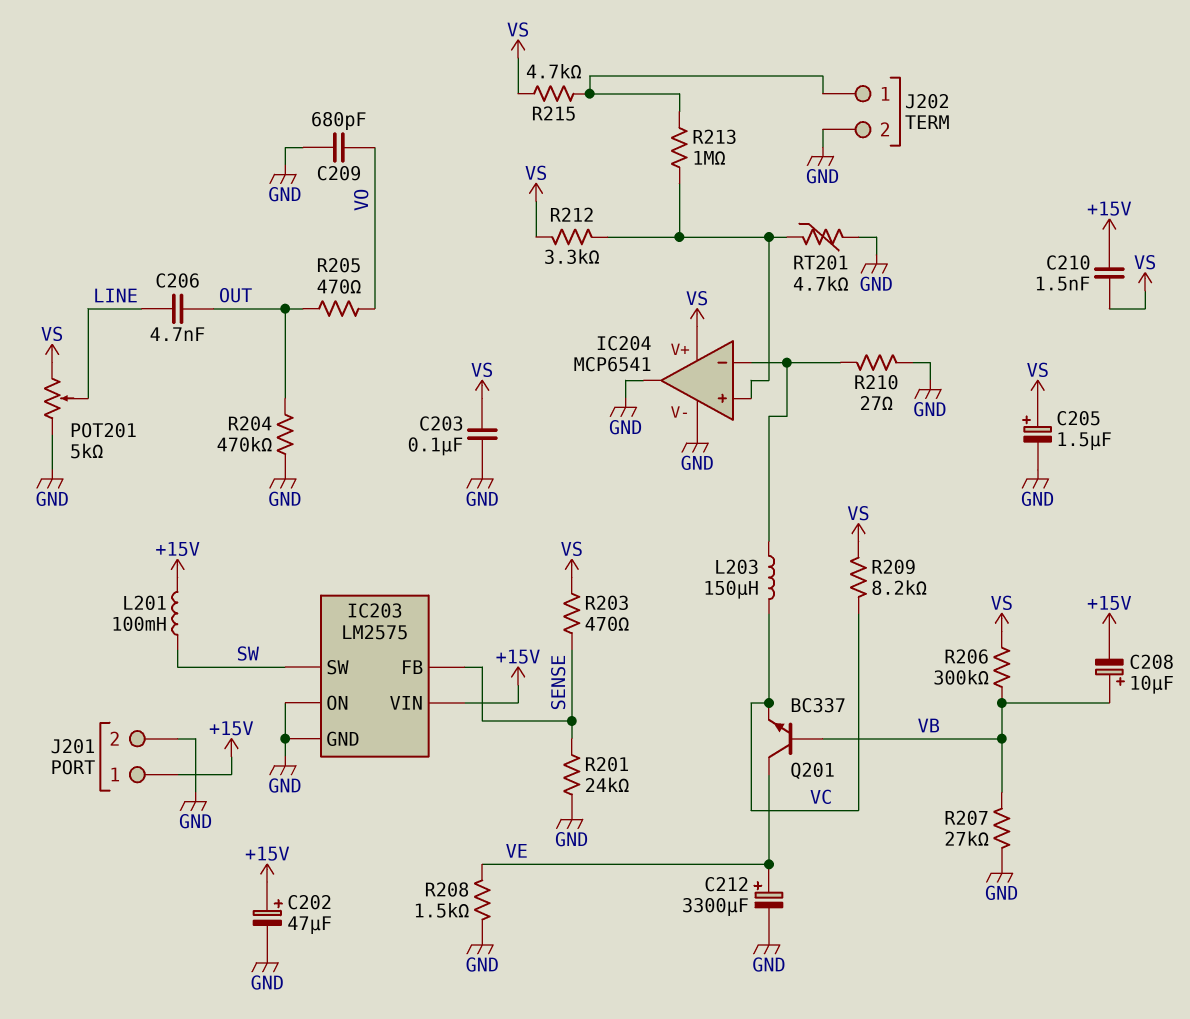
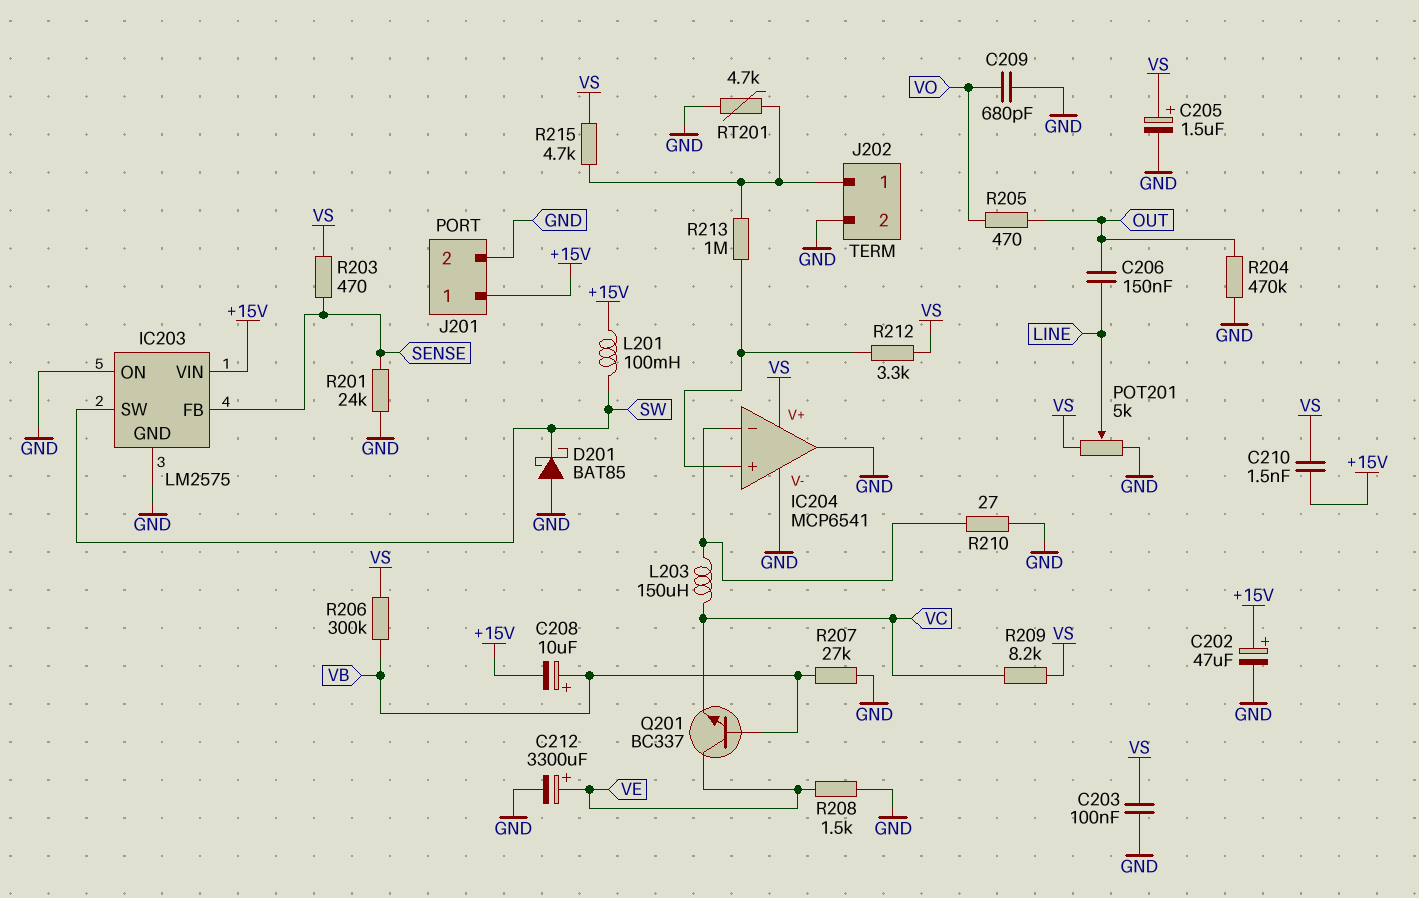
C206: 4.7nF (LINE, OUT) -> 150nF (LINE, OUT)
D201: none -> schottky BAT85 (A GND, K SW)
RT201: 4.7k (GND, IC204/in+) -> 4.7k (GND, J202/1)

